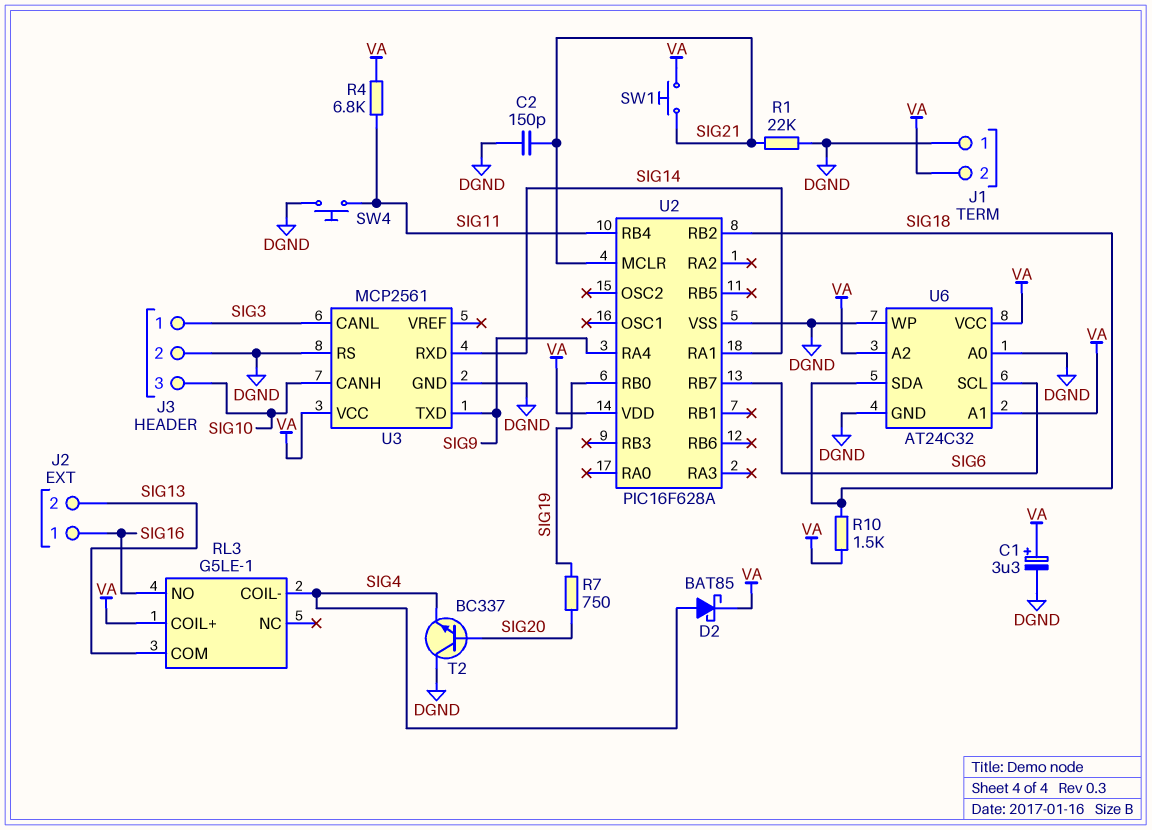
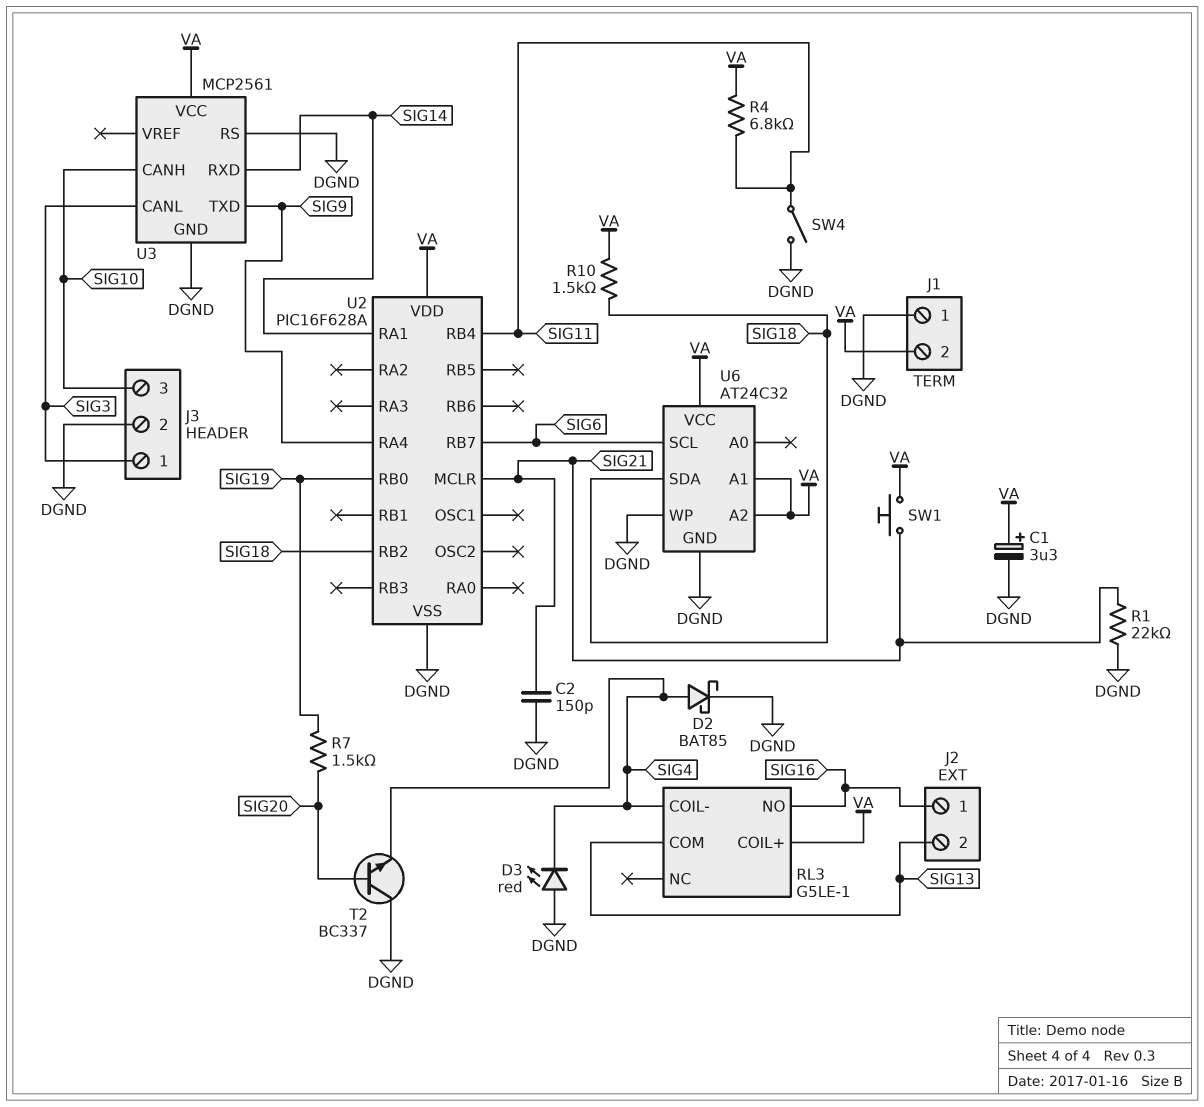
D2: schottky BAT85 (A SIG4, K VA) -> schottky BAT85 (A SIG4, K DGND)
D3: none -> LED red (A DGND, K SIG4)
R7: 750 (SIG19, SIG20) -> 1.5k (SIG19, SIG20)
SW4: button (DGND, SIG11) -> switch (DGND, SIG11)
U6 pin A0: DGND -> none

